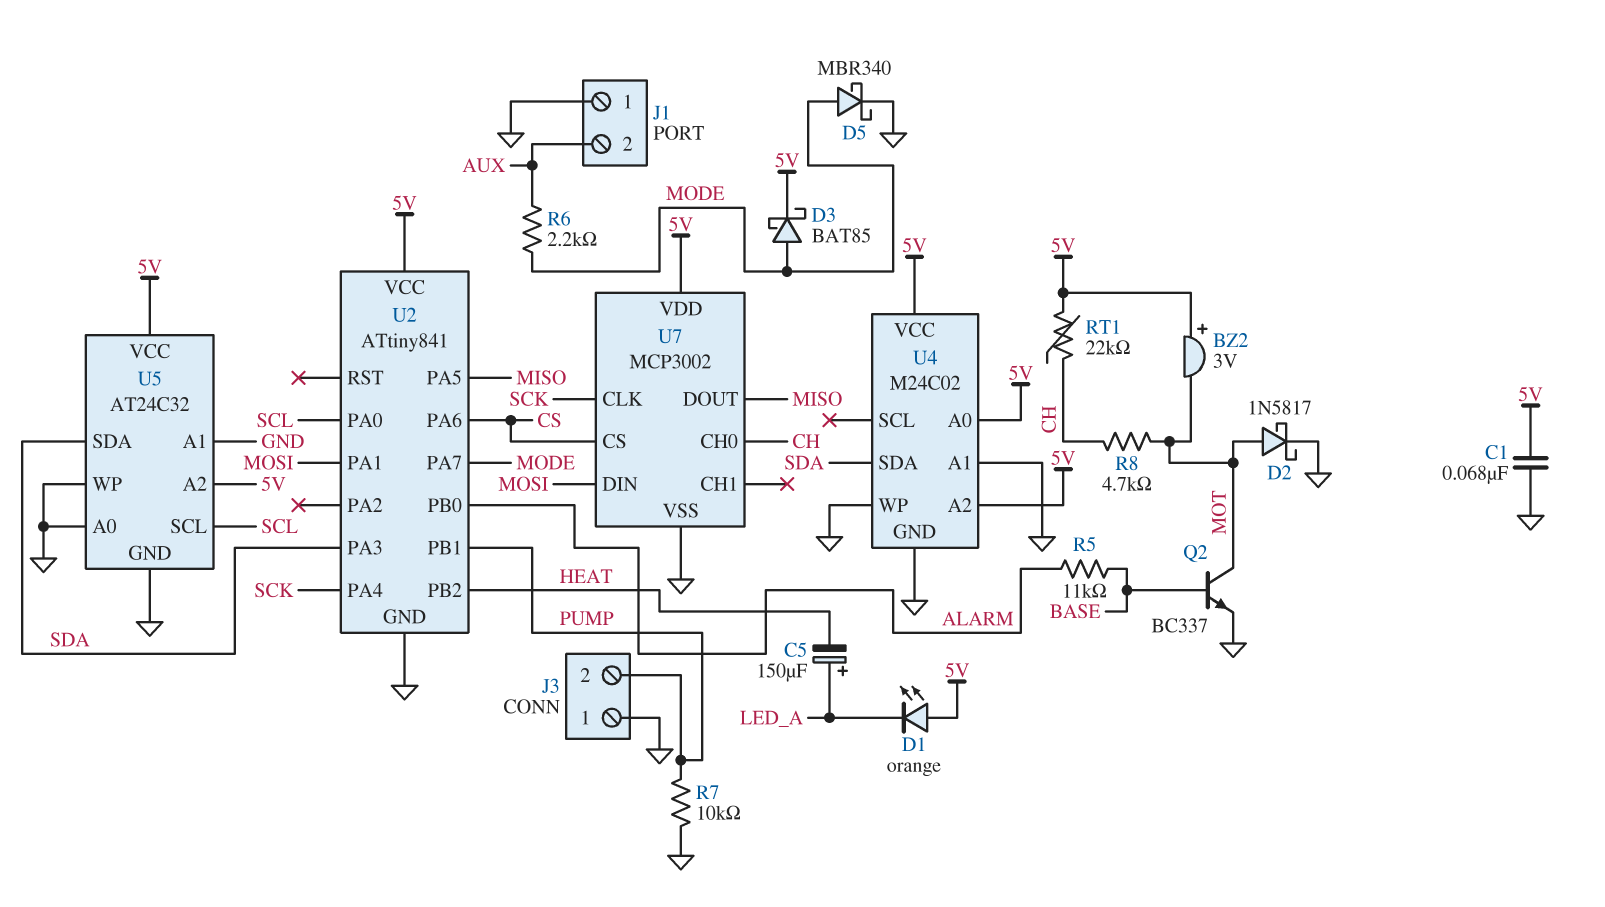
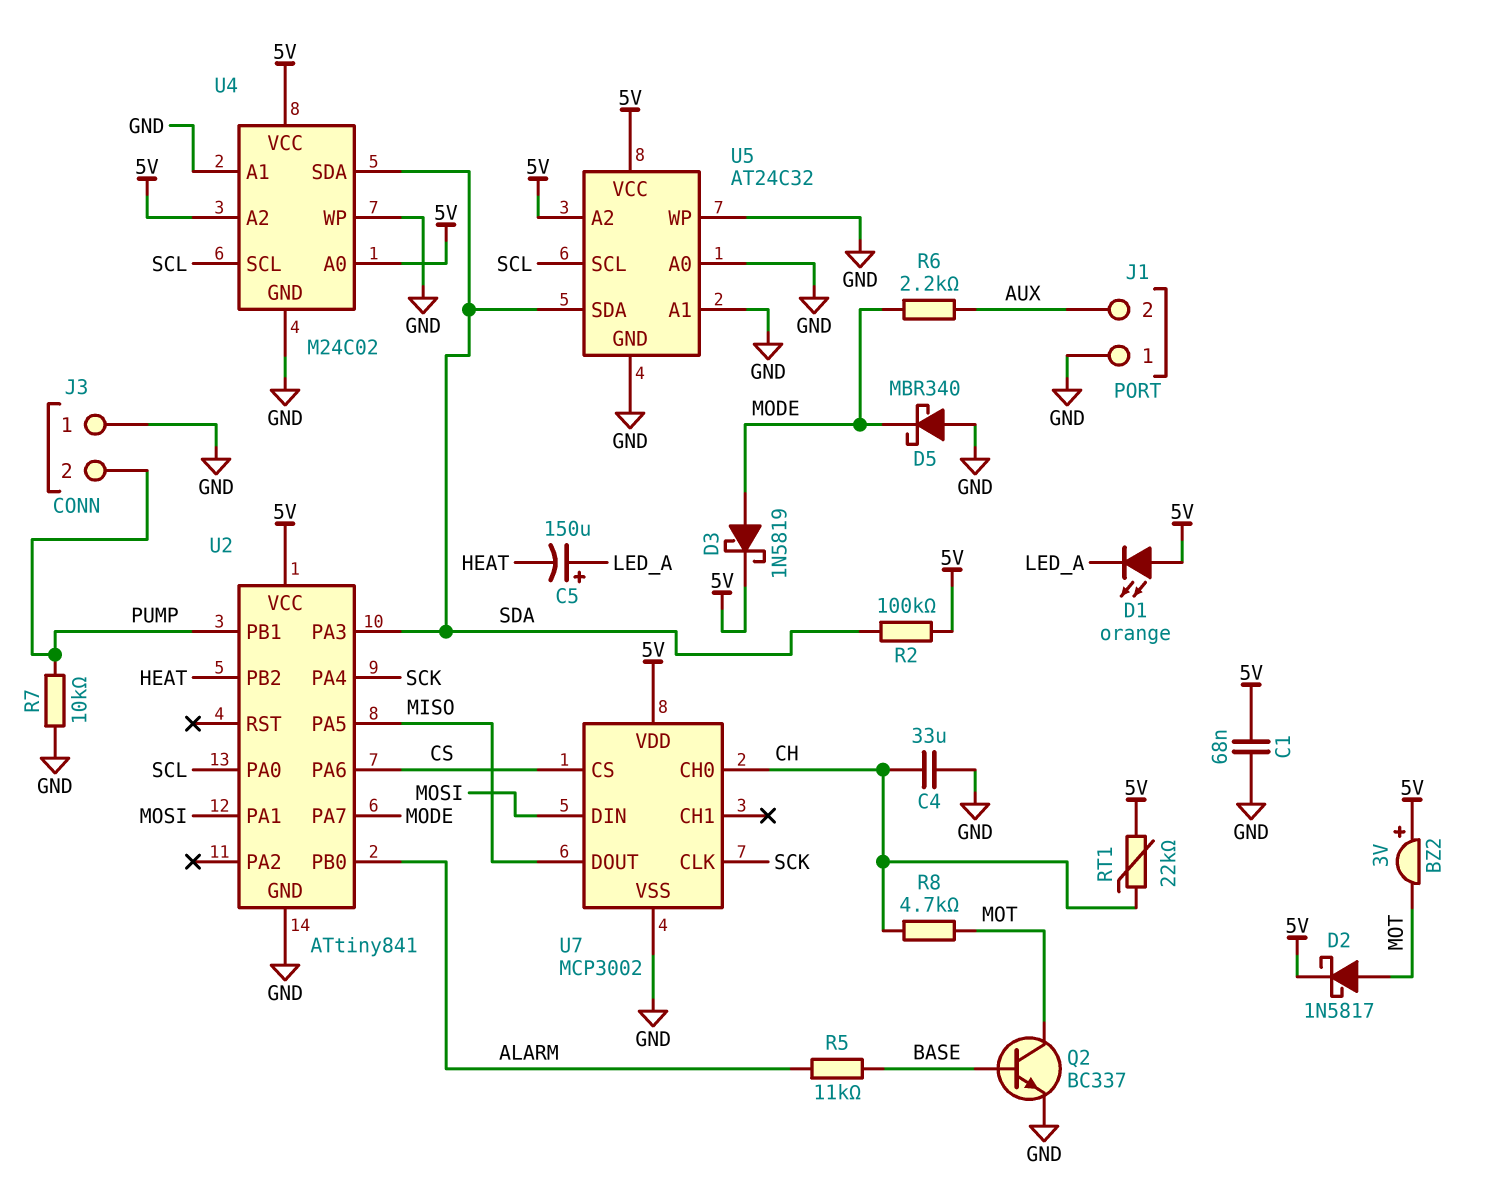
C4: none -> 33uF (CH, GND)
D2: schottky 1N5817 (A MOT, K GND) -> schottky 1N5817 (A MOT, K 5V)
D3: schottky BAT85 (A MODE, K 5V) -> schottky 1N5819 (A MODE, K 5V)
D5: schottky MBR340 (A MODE, K GND) -> schottky MBR340 (A GND, K MODE)
R2: none -> 100k (5V, SDA)
U4 pin SCL: none -> SCL

